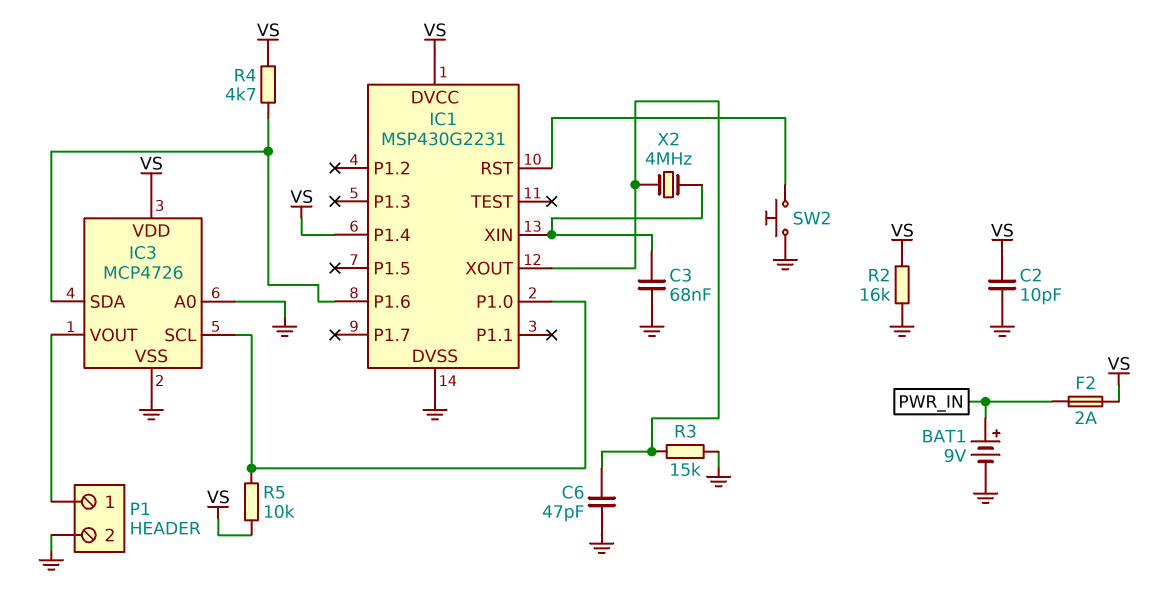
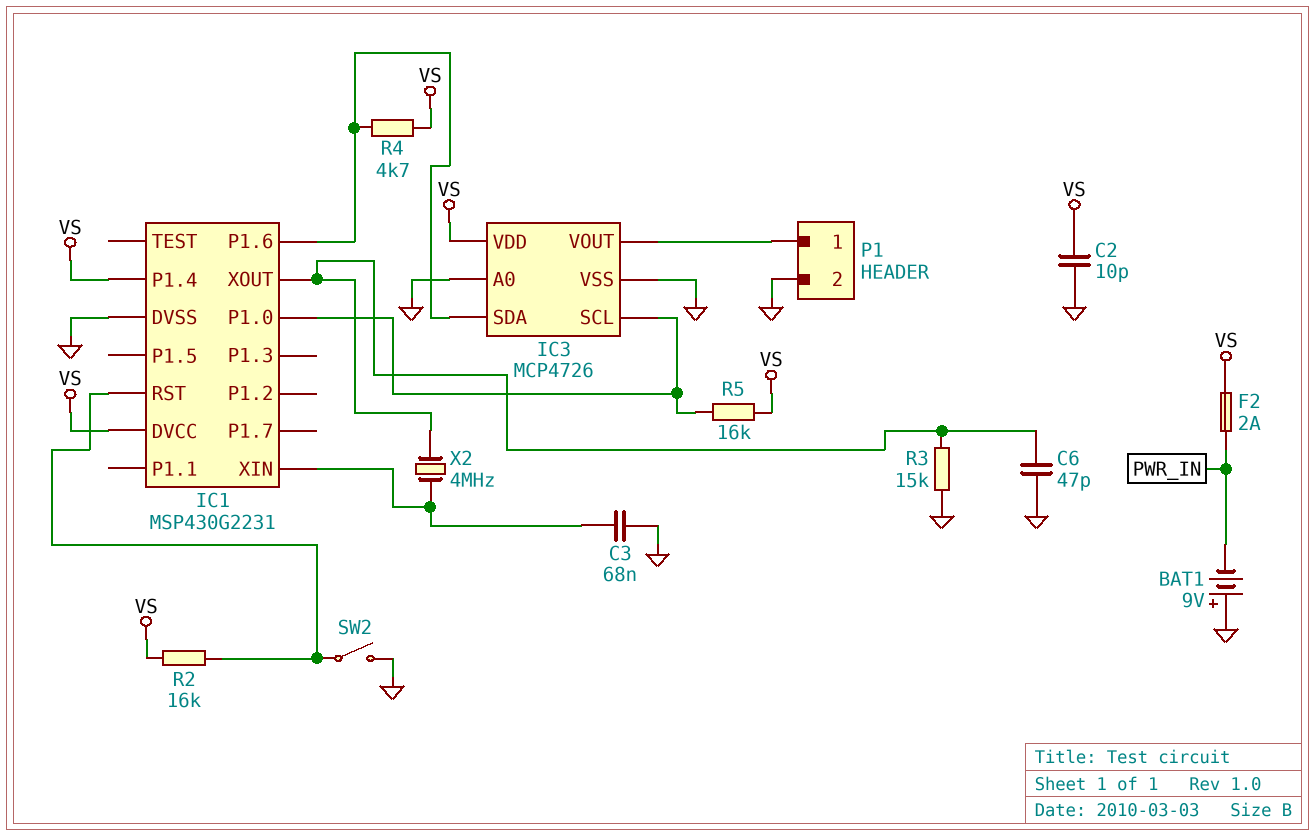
BAT1: 9V (plus PWR_IN, minus GND) -> 9V (plus GND, minus PWR_IN)
R2: 16k (GND, VS) -> 16k (IC1/RST, VS)
R5: 10k (IC1/P1.0, VS) -> 16k (IC1/P1.0, VS)
SW2: button (GND, IC1/RST) -> switch (GND, IC1/RST)

